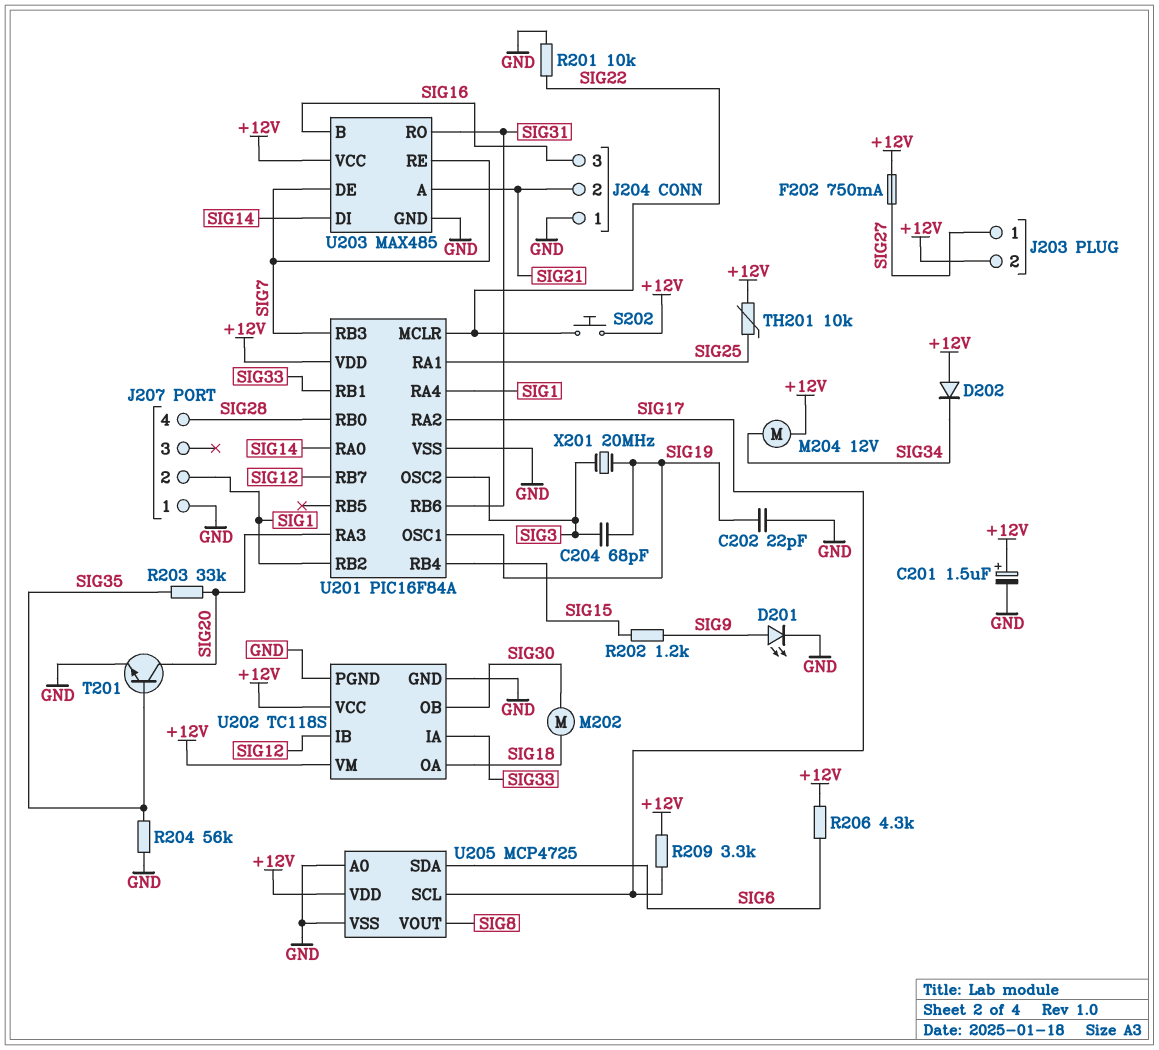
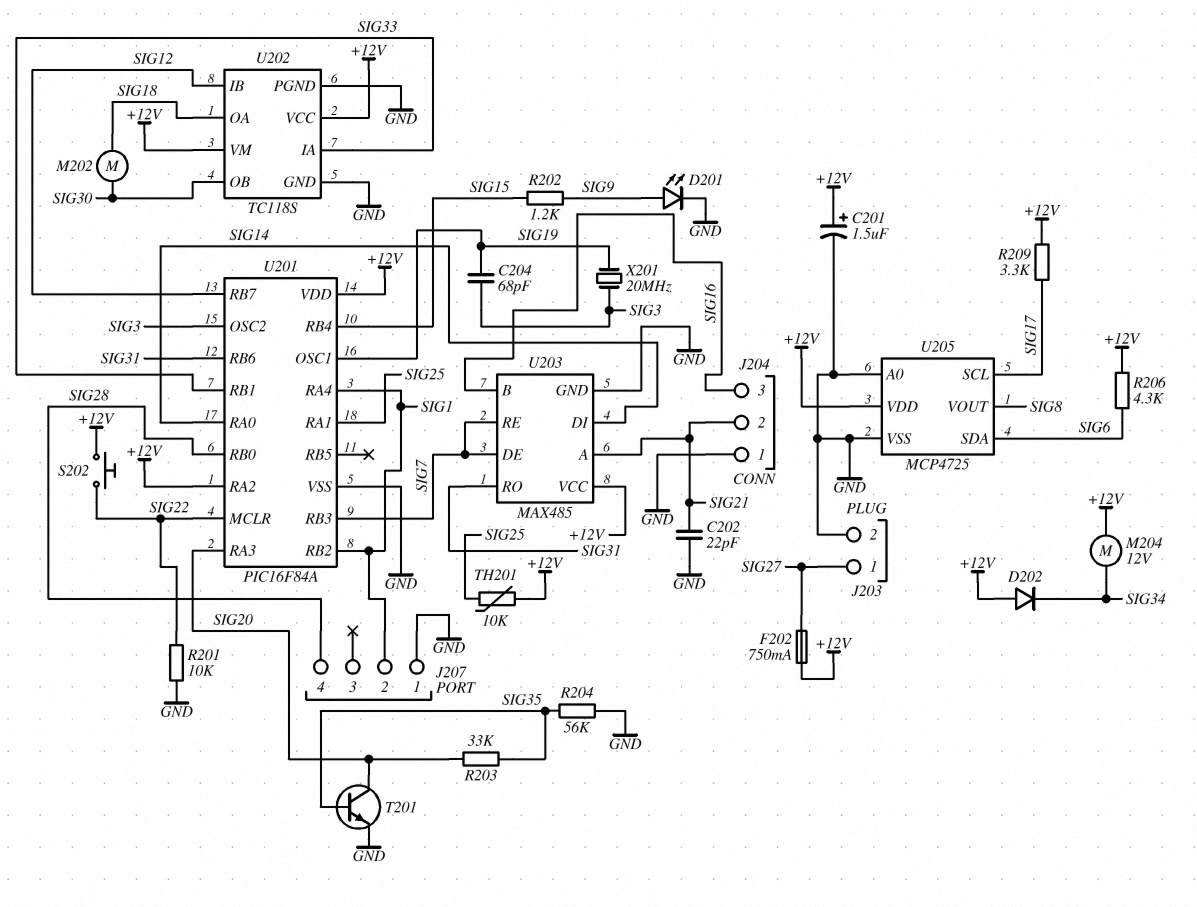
C202: 22pF (GND, SIG19) -> 22pF (GND, SIG21)
J203 pin 2: +12V -> GND
U201 pin RA2: SIG17 -> +12V

